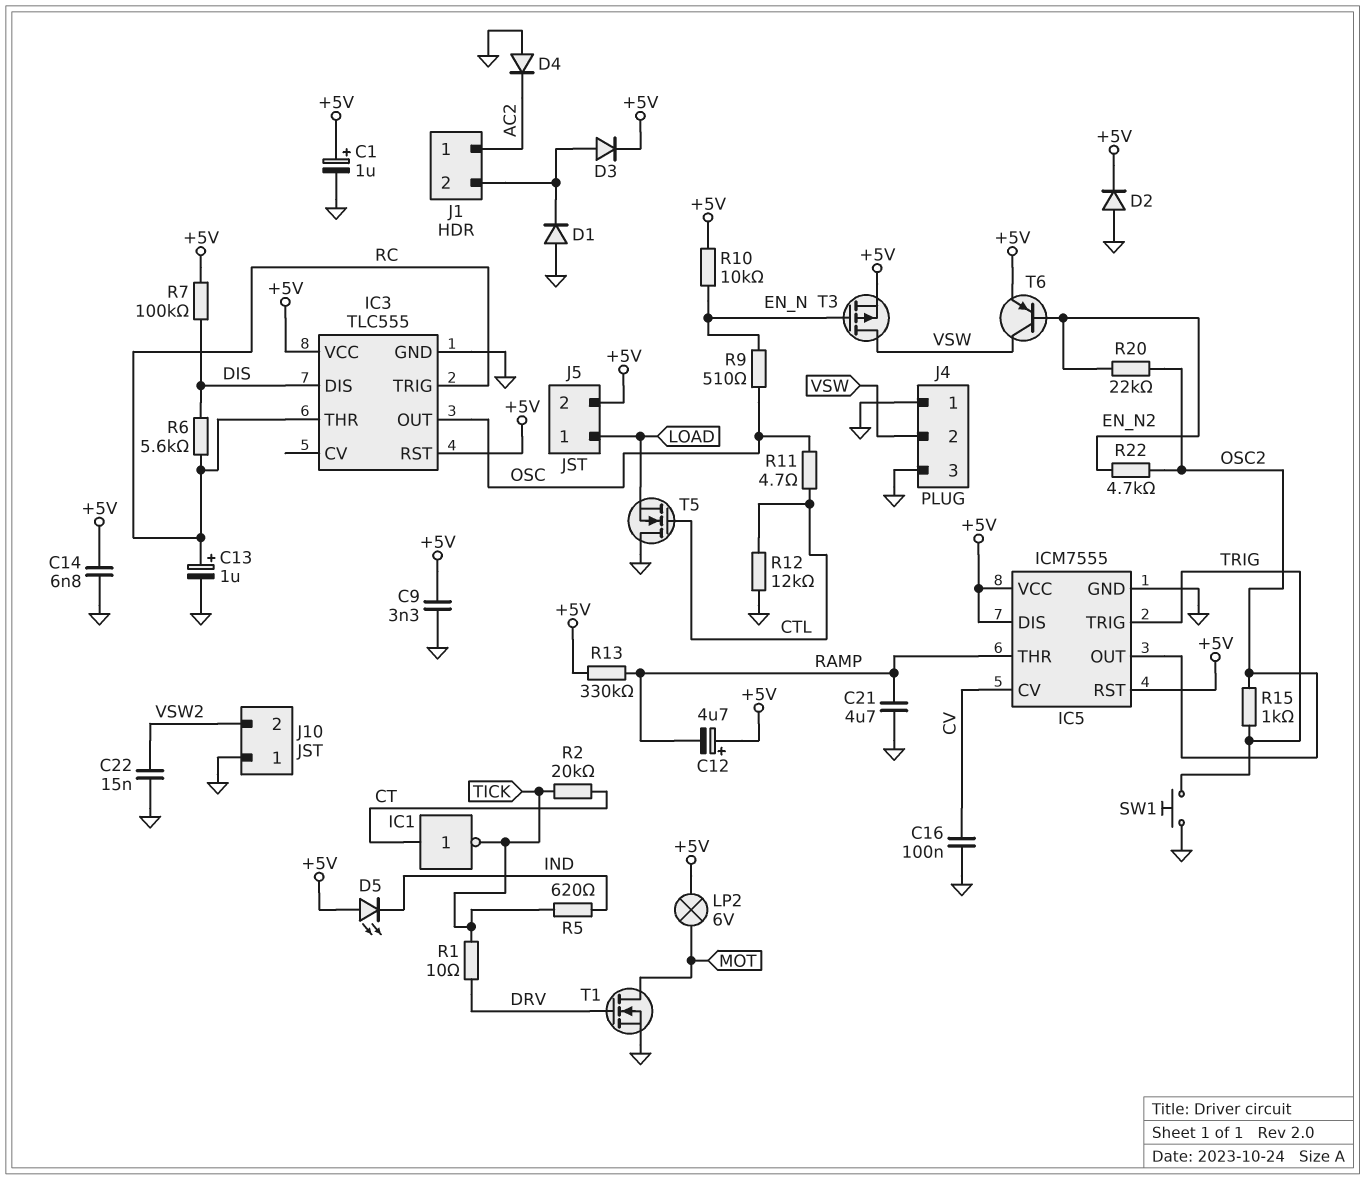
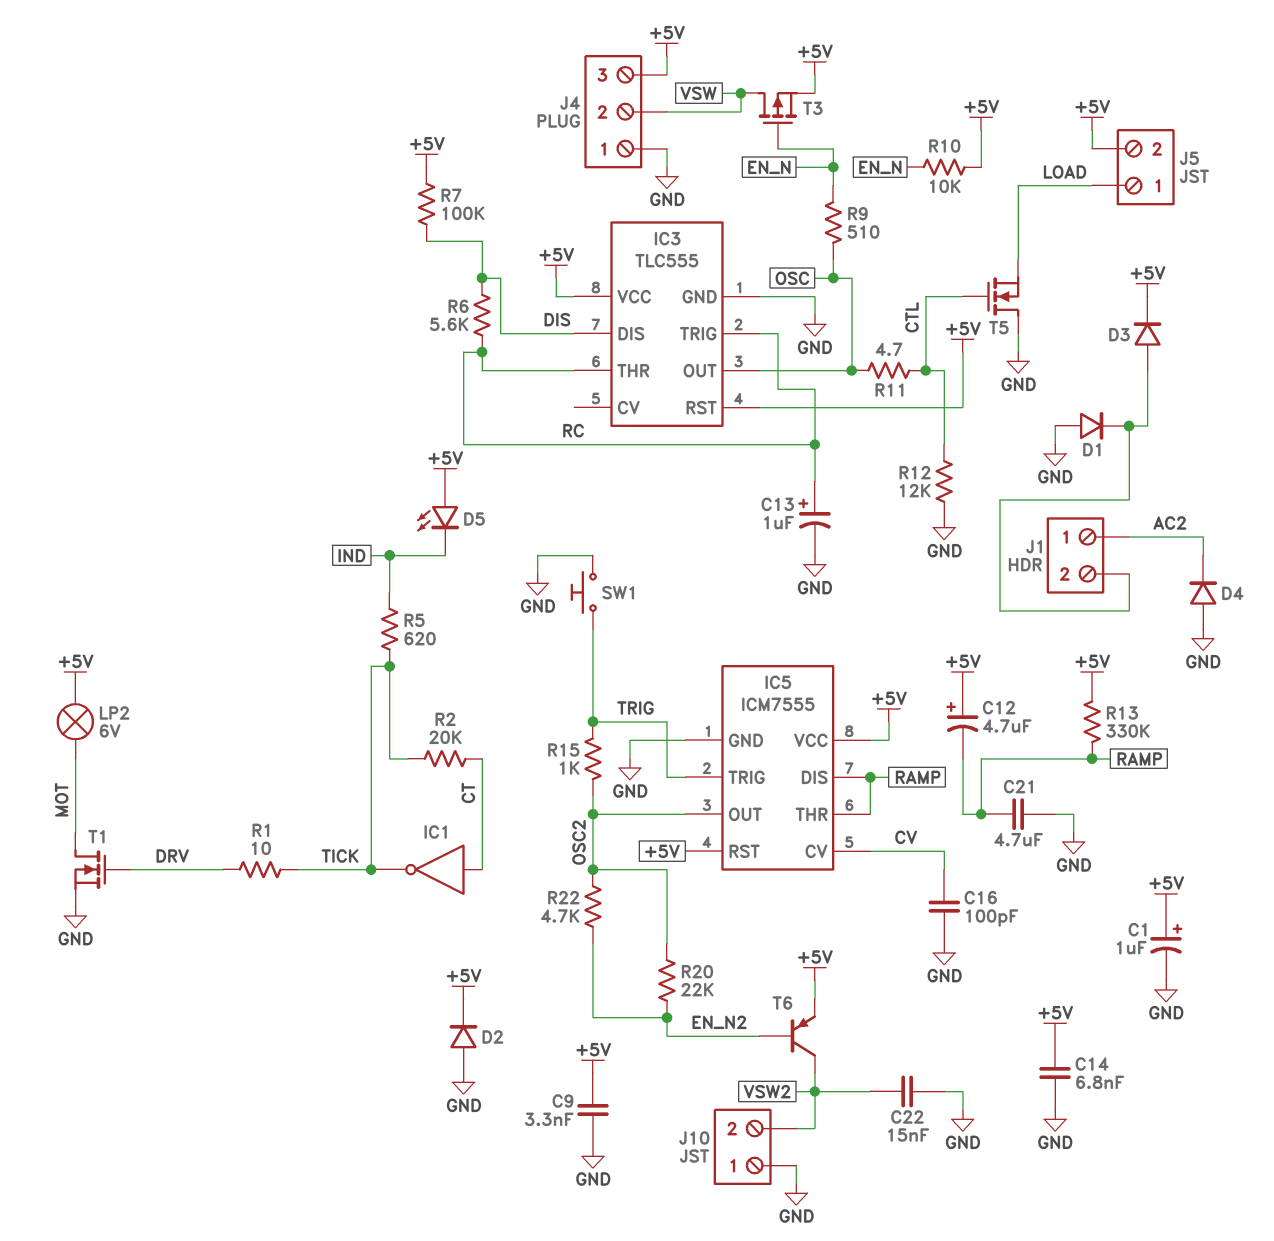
C16: 100nF (CV, GND) -> 100pF (CV, GND)
IC5 pin DIS: +5V -> RAMP
J4 pin 3: GND -> +5V
T6: PNP (B EN_N2, C VSW, E +5V) -> PNP (B EN_N2, C VSW2, E +5V)

